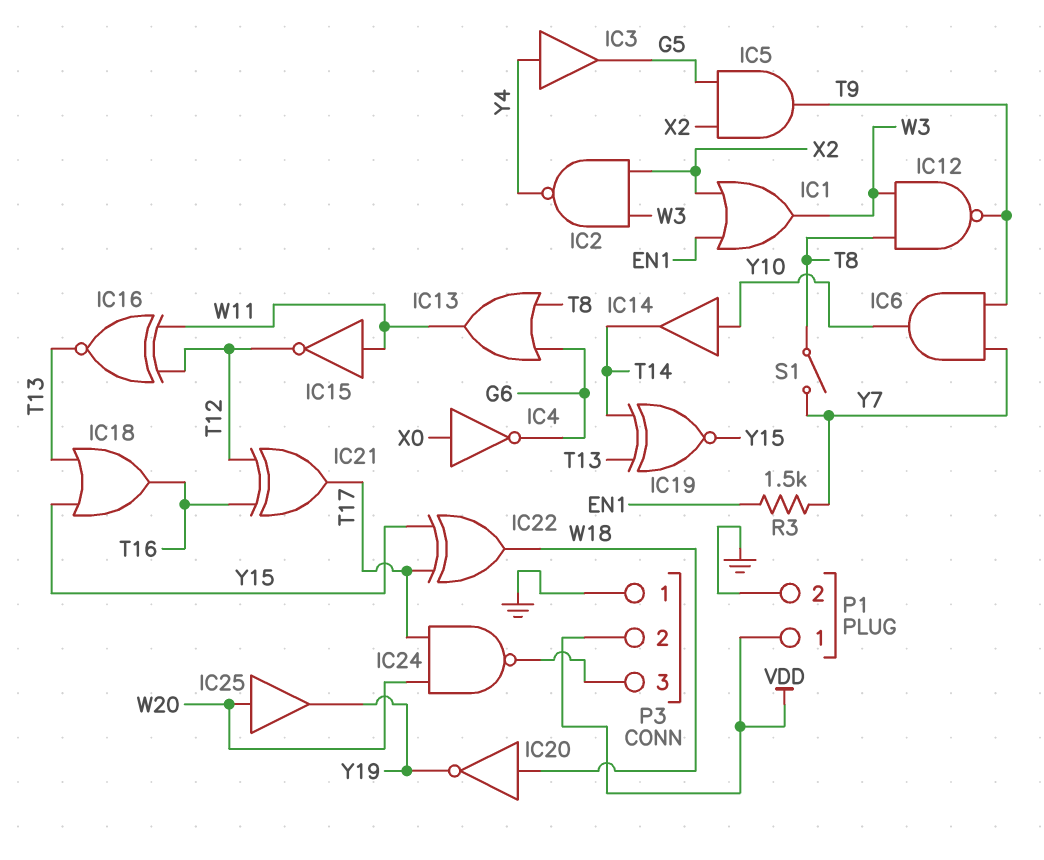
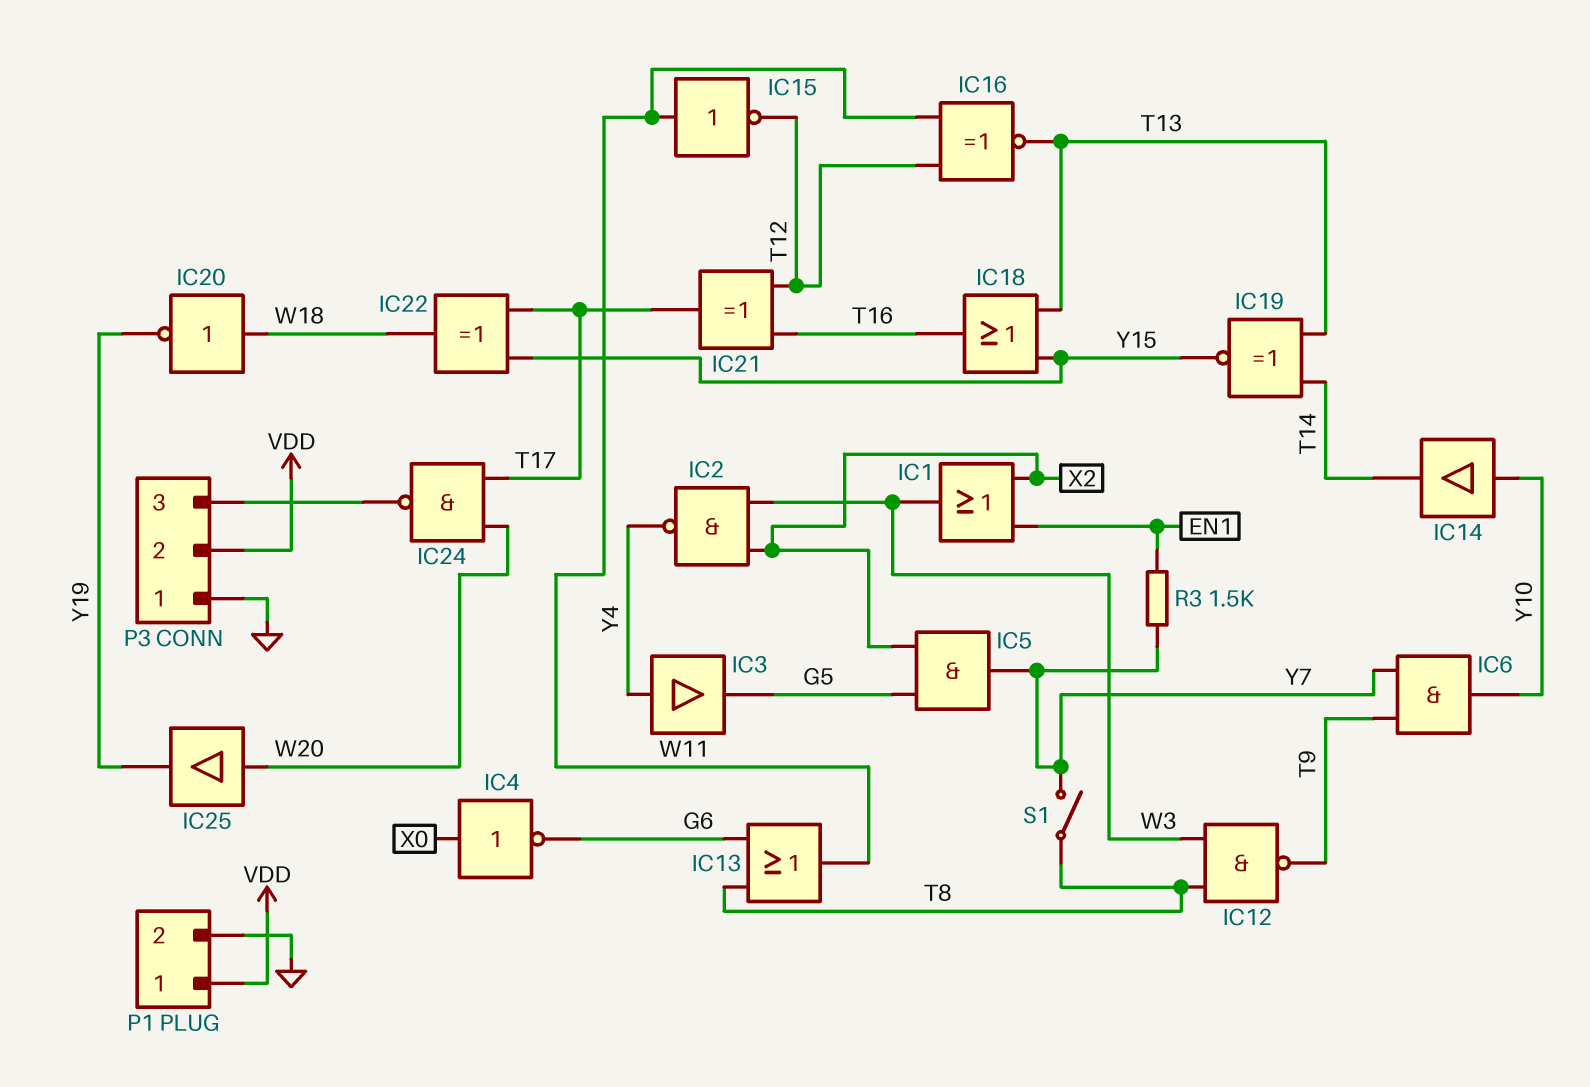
IC5: AND (in G5, in X2, out T9) -> AND (in G5, in X2, out Y7)

